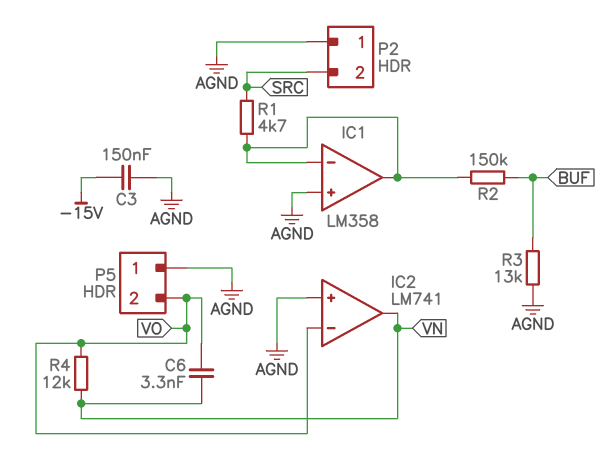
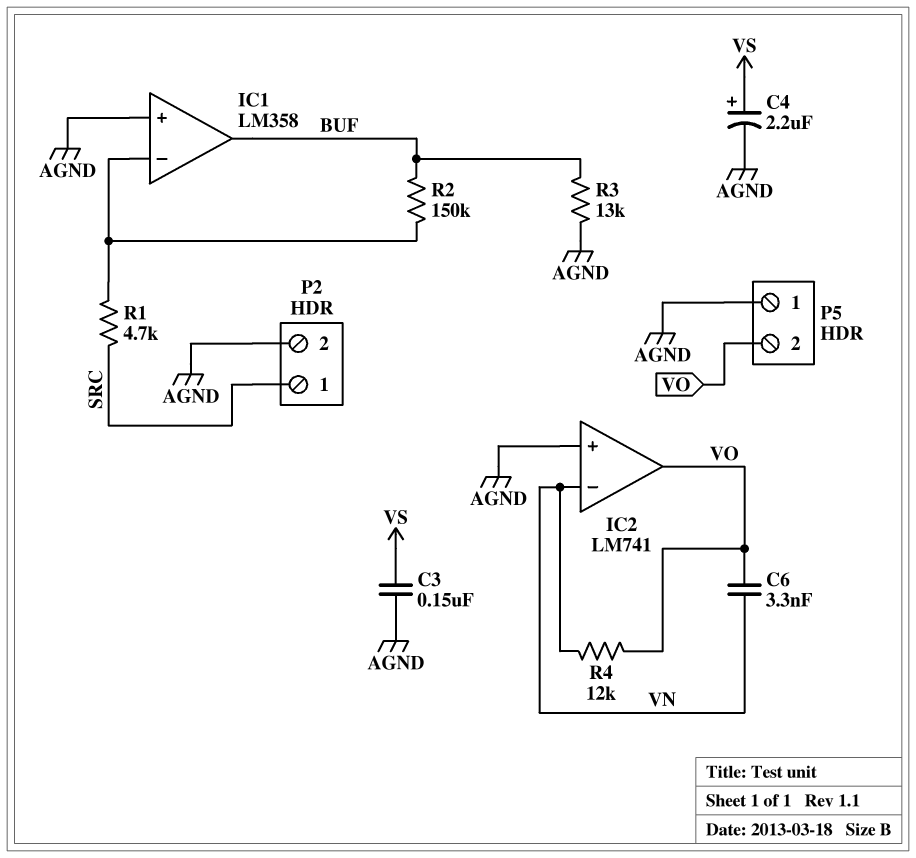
C3: 150nF (-15V, AGND) -> 150nF (AGND, VS)
C4: none -> 2.2uF (plus VS, minus AGND)
IC1 pin out: IC1/in- -> BUF
IC2 pin in-: VO -> VN
IC2 pin out: VN -> VO
P2 pin 1: AGND -> SRC
P2 pin 2: SRC -> AGND

